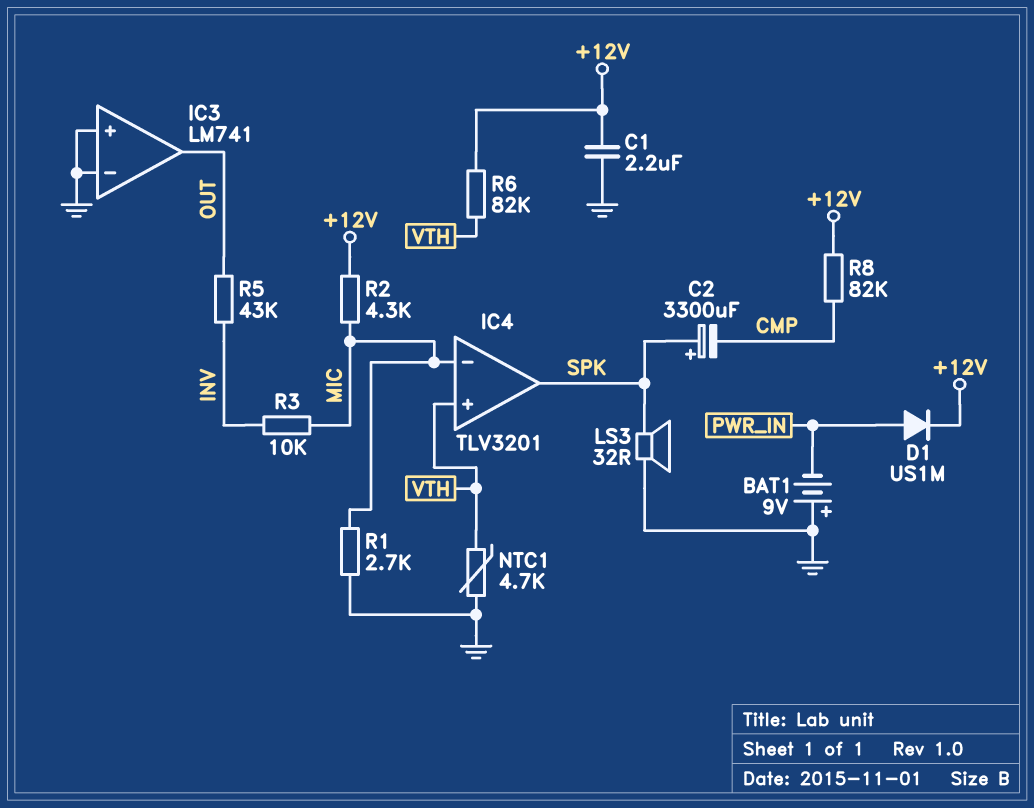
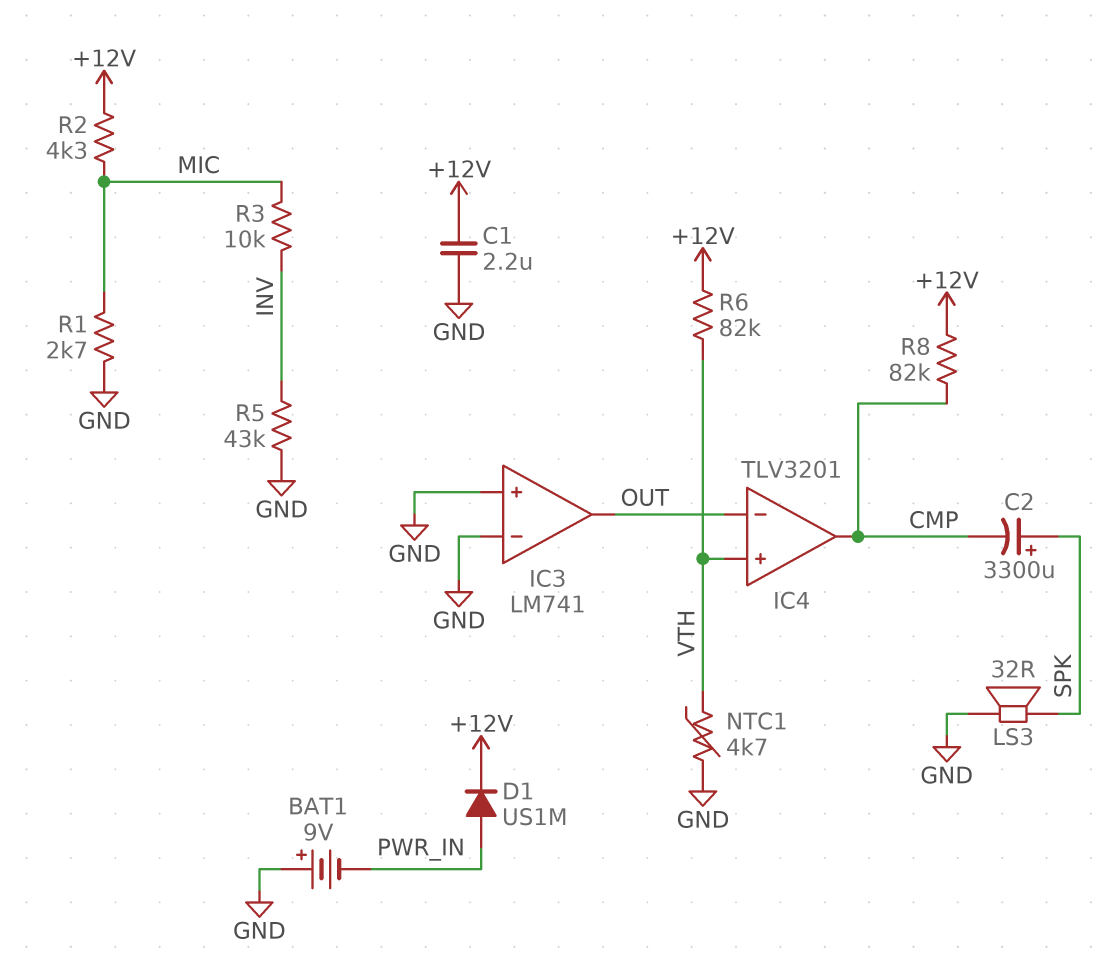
IC4 pin in-: MIC -> OUT
IC4 pin out: SPK -> CMP
R5: 43k (INV, OUT) -> 43k (GND, INV)

